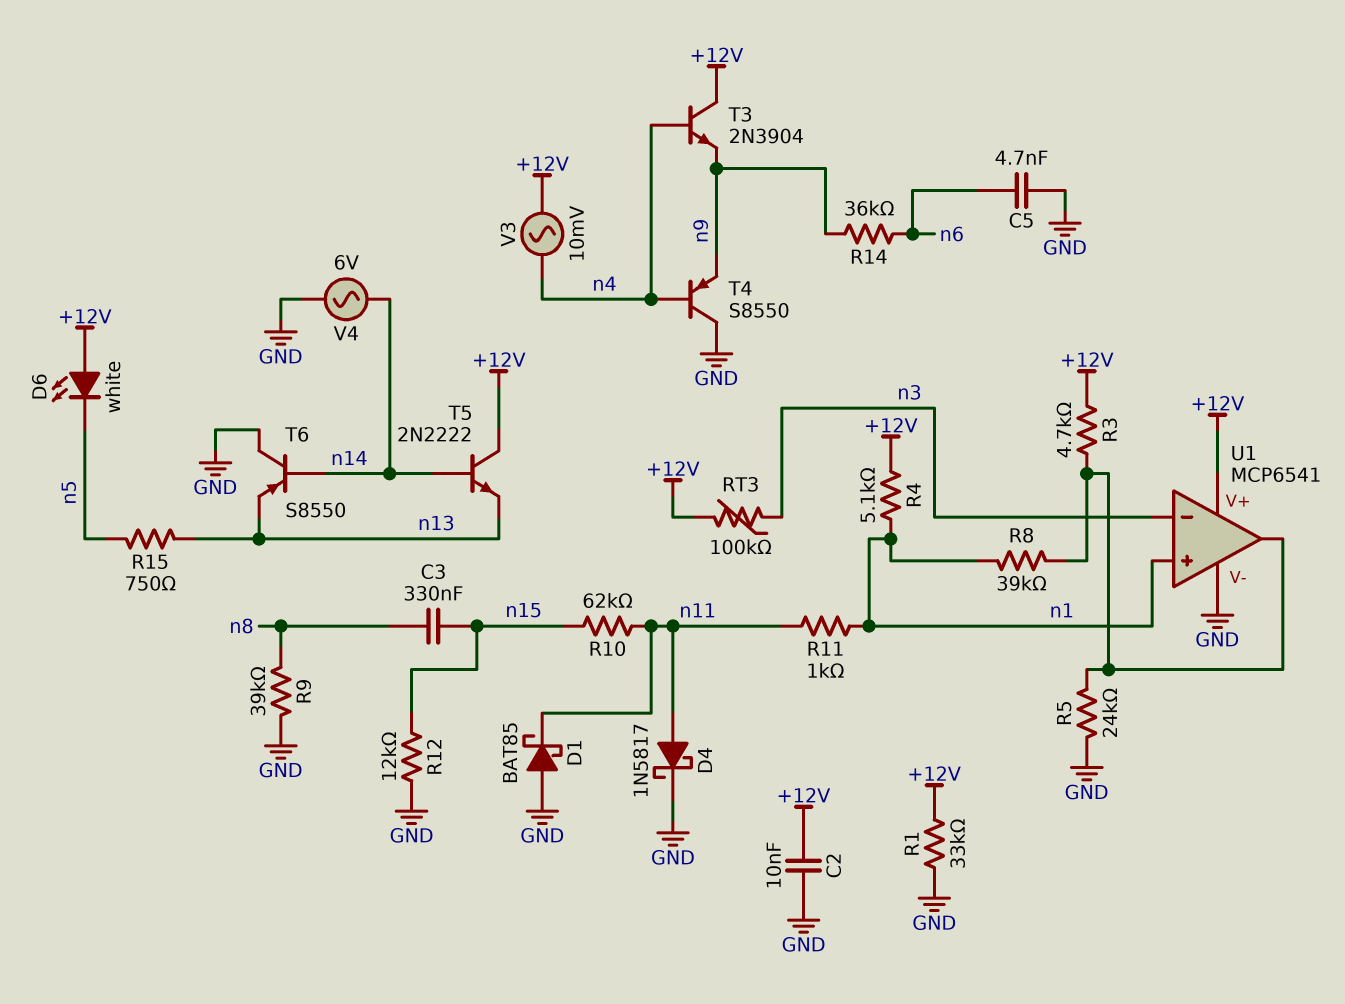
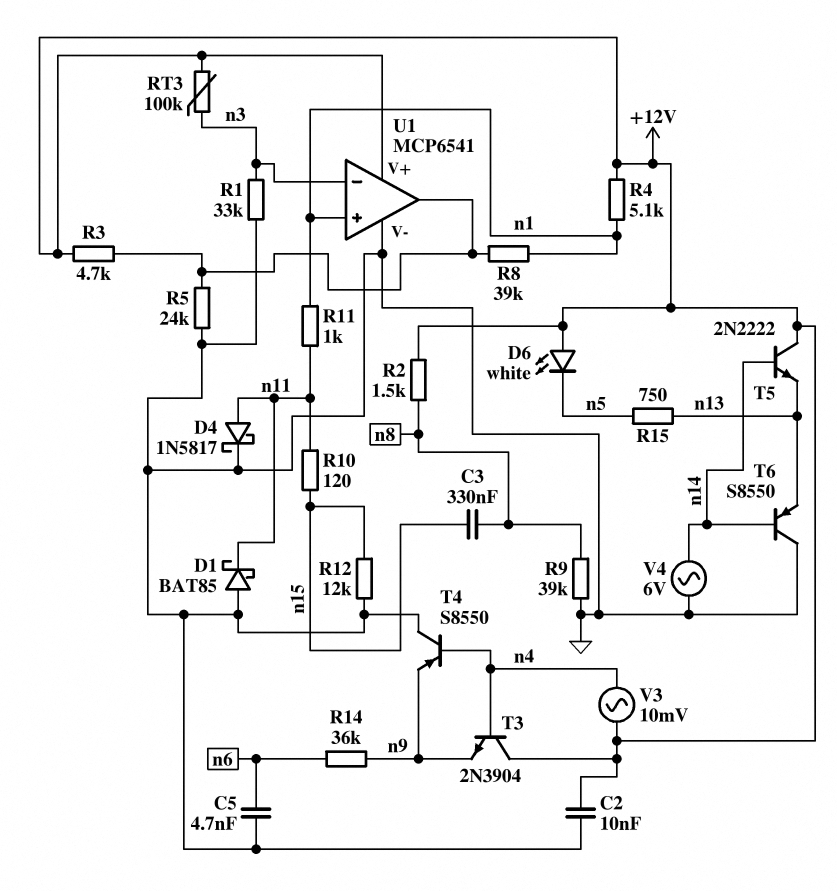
R1: 33k (+12V, GND) -> 33k (GND, n3)
R2: none -> 1.5k (+12V, n8)
R10: 62k (n11, n15) -> 120 (n11, n15)

